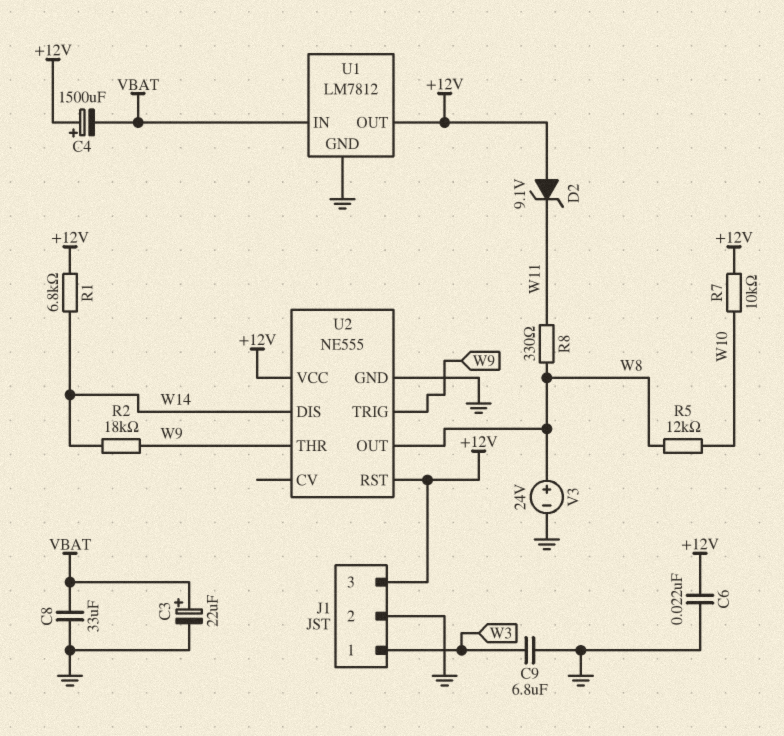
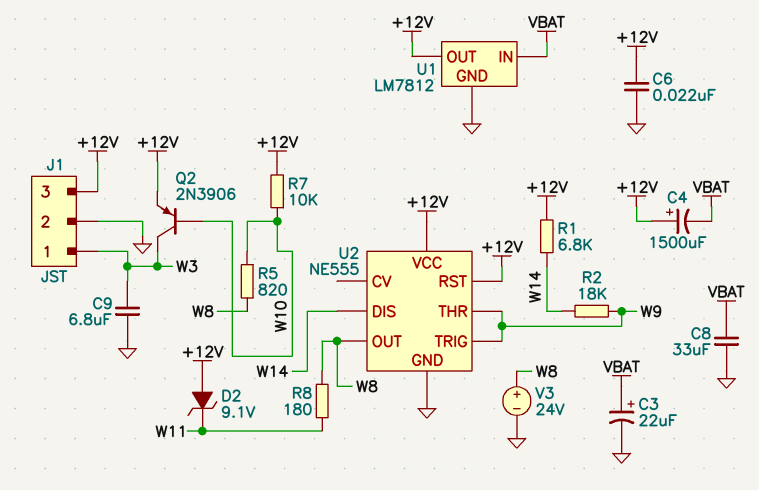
Q2: none -> PNP 2N3906 (B W10, C W3, E +12V)
R5: 12k (W8, W10) -> 820 (W8, W10)
R8: 330 (W8, W11) -> 180 (W8, W11)

